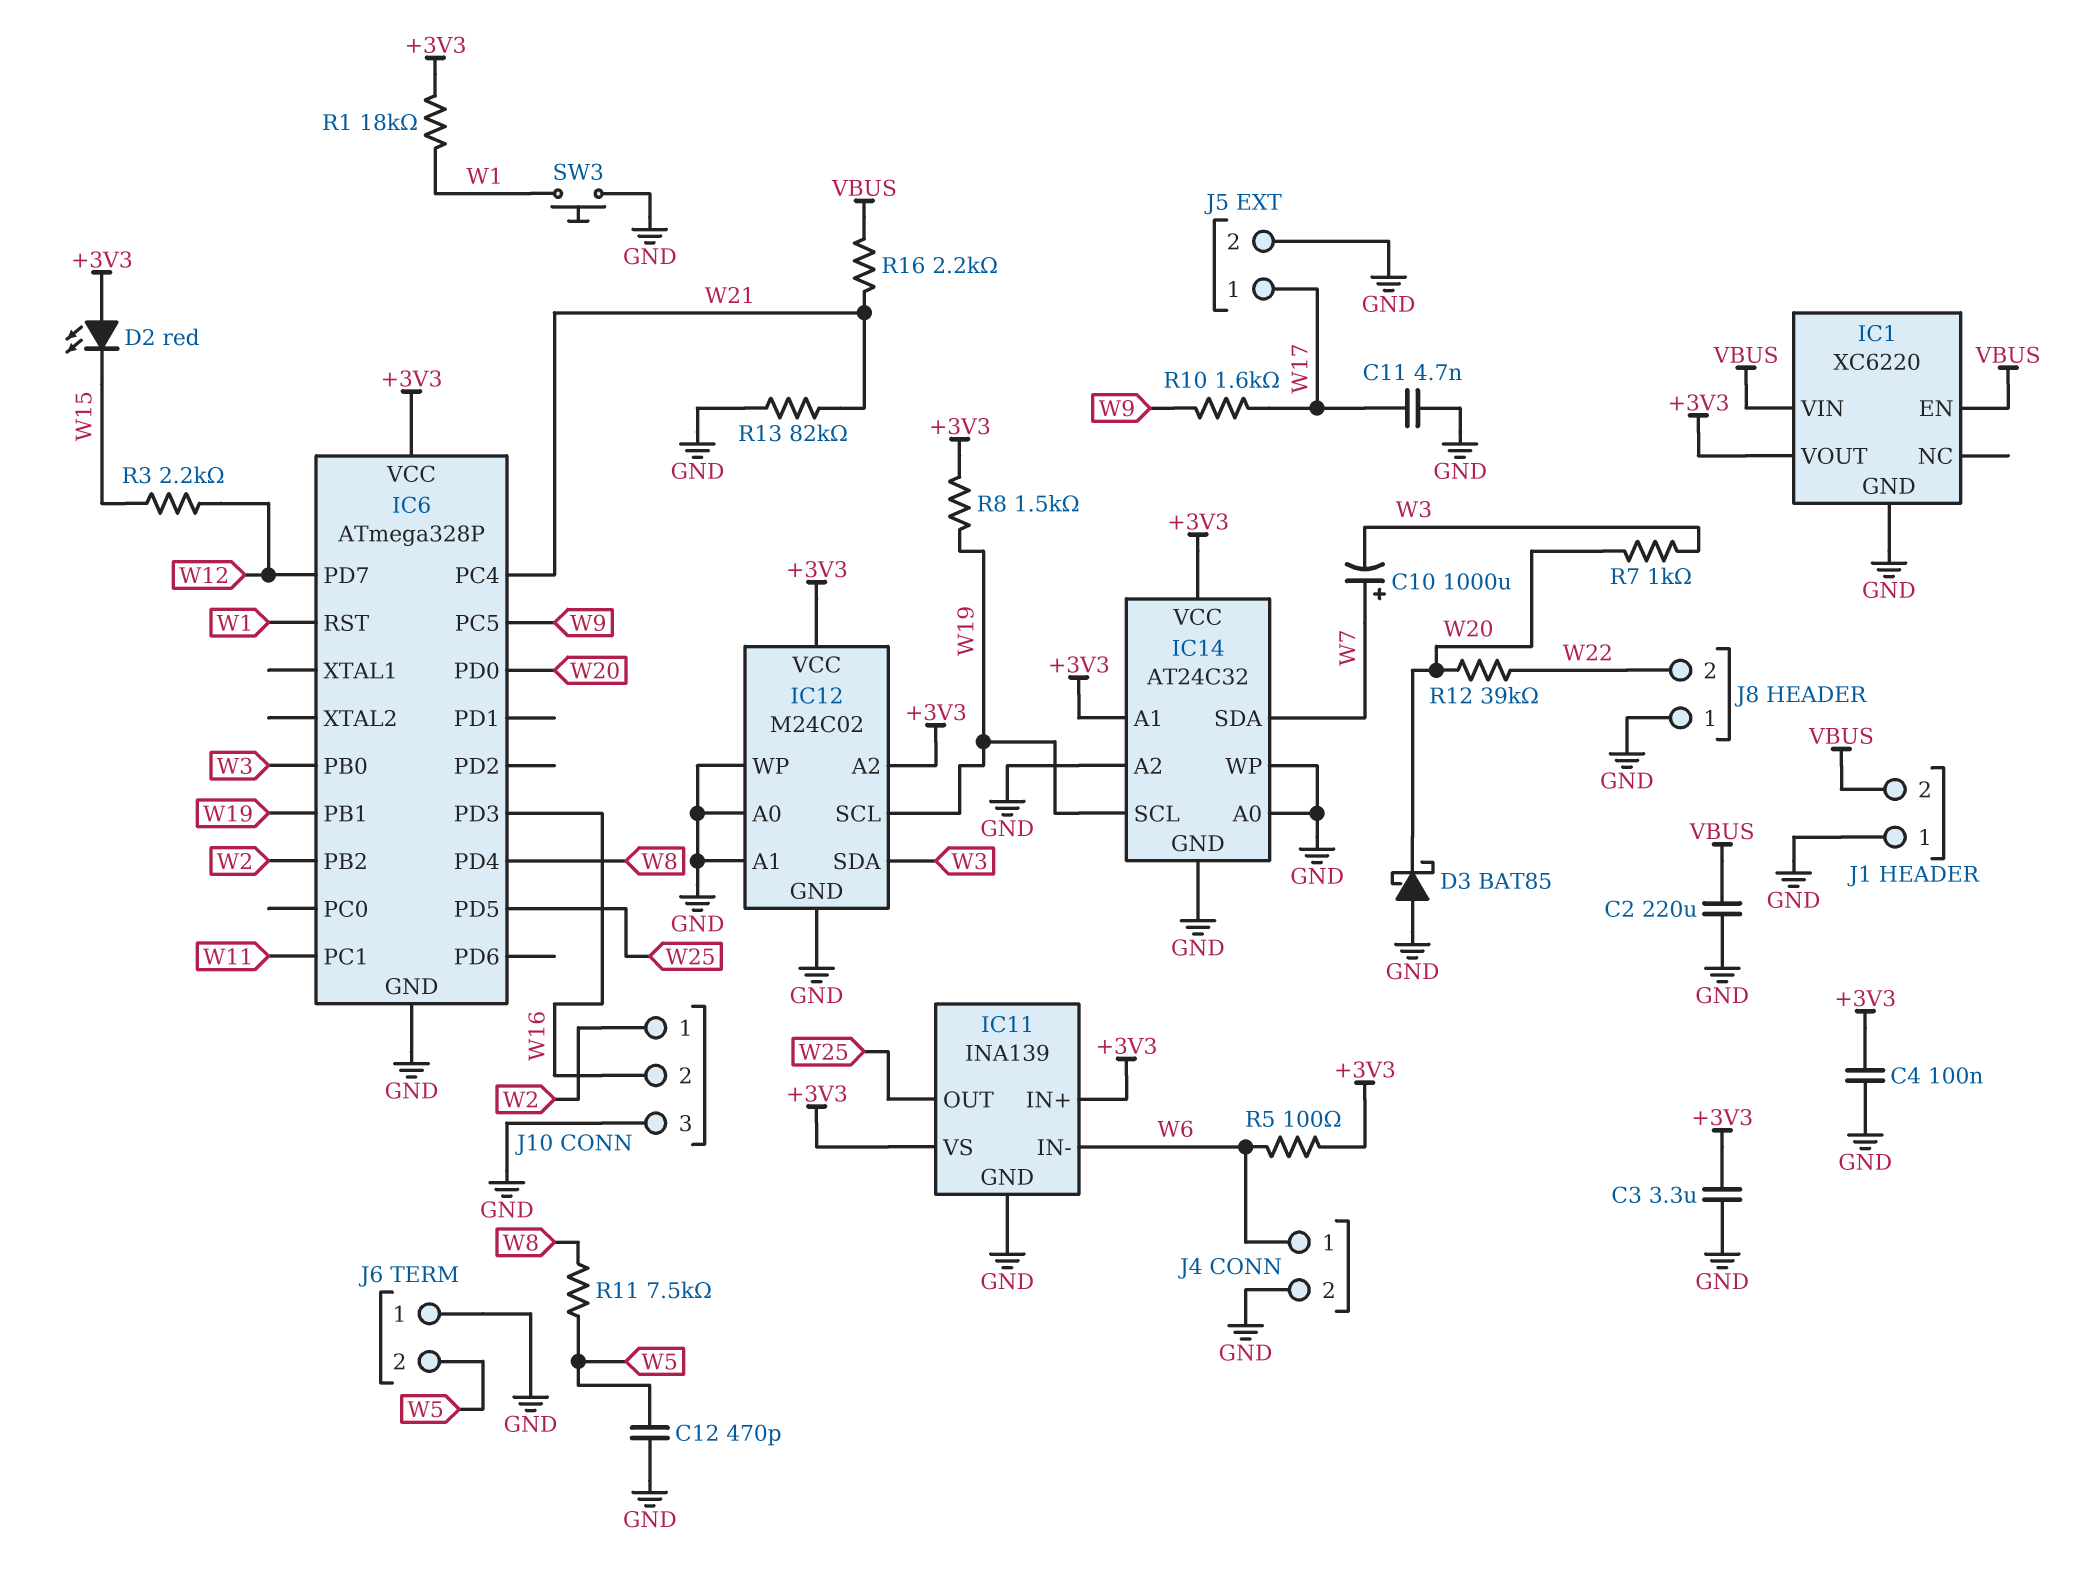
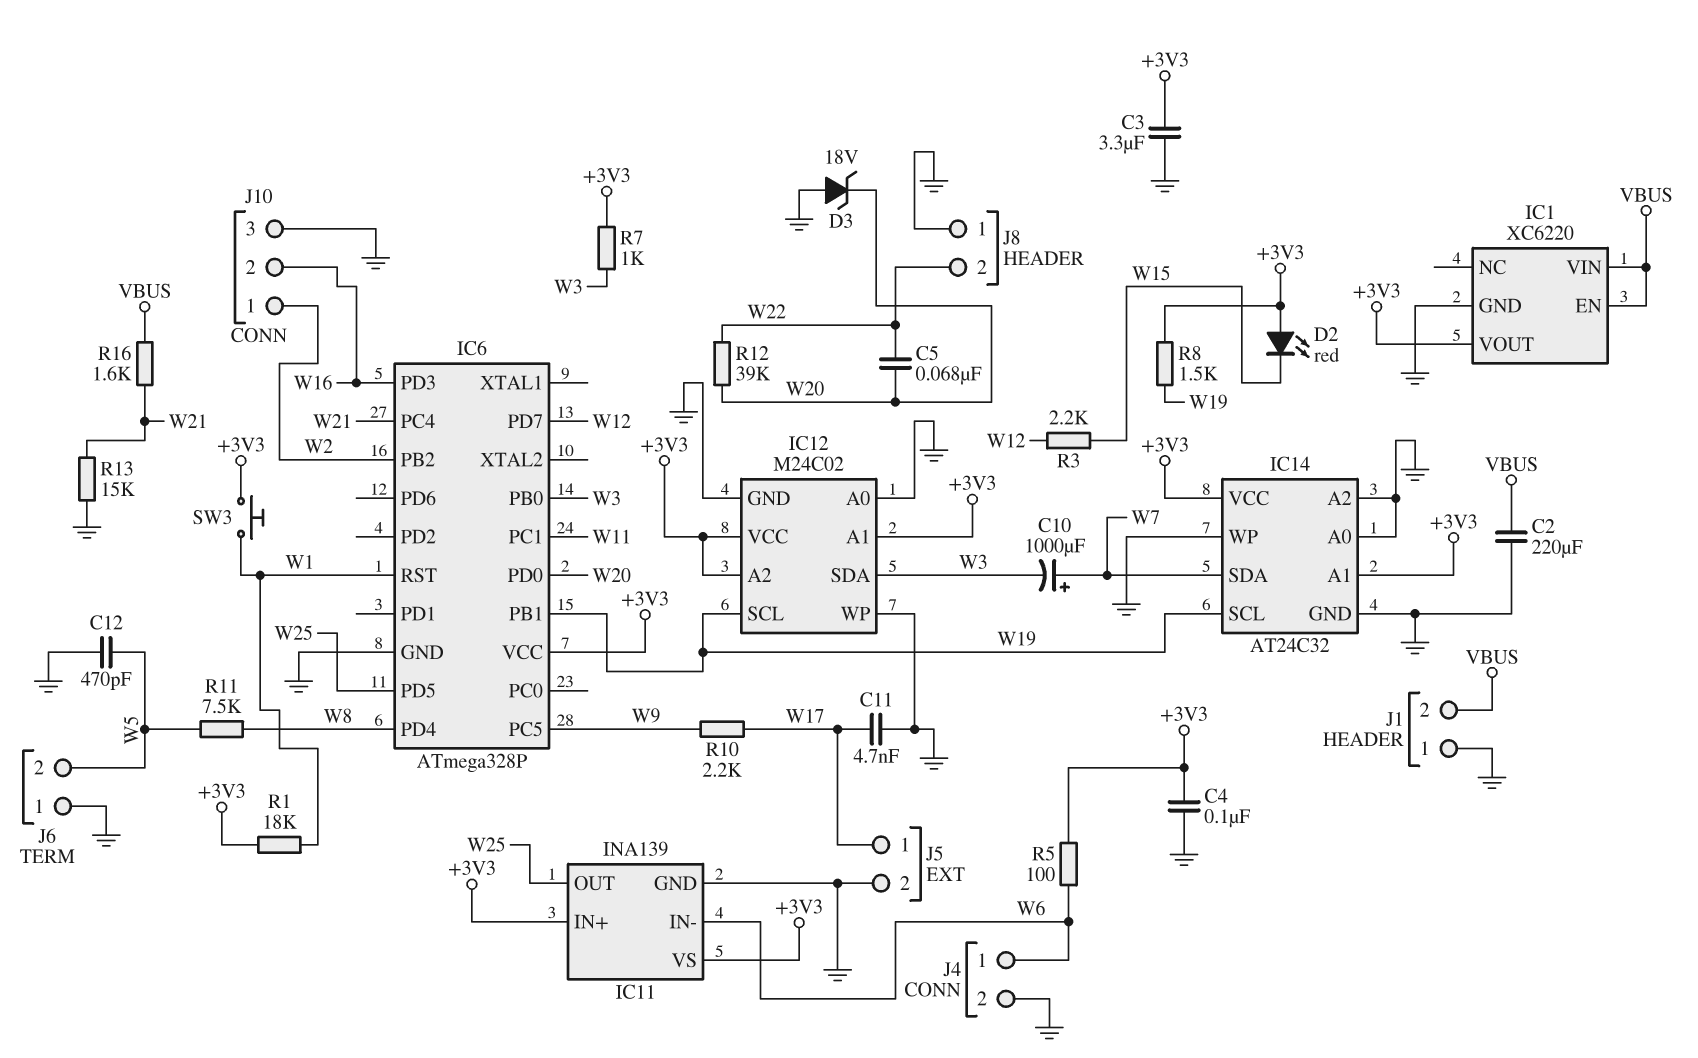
C5: none -> 68nF (W20, W22)
D3: schottky BAT85 (A GND, K W20) -> zener 18V (A GND, K W20)
IC12 pin A1: GND -> +3V3
R7: 1k (W3, W20) -> 1k (+3V3, W3)
R10: 1.6k (W9, W17) -> 2.2k (W9, W17)
R13: 82k (GND, W21) -> 15k (GND, W21)
R16: 2.2k (VBUS, W21) -> 1.6k (VBUS, W21)
SW3: button (GND, W1) -> button (+3V3, W1)

